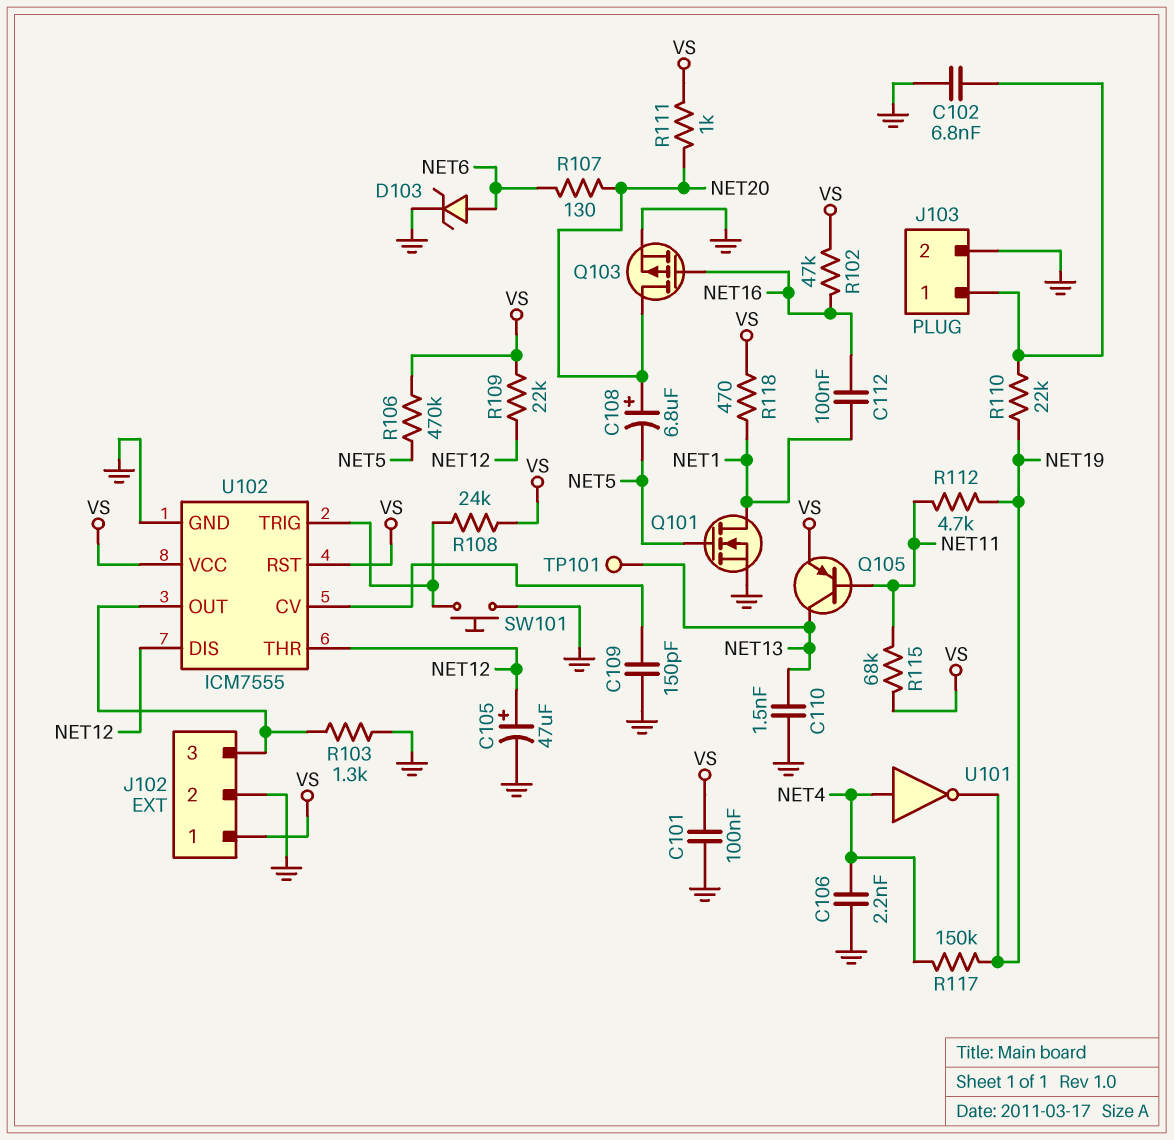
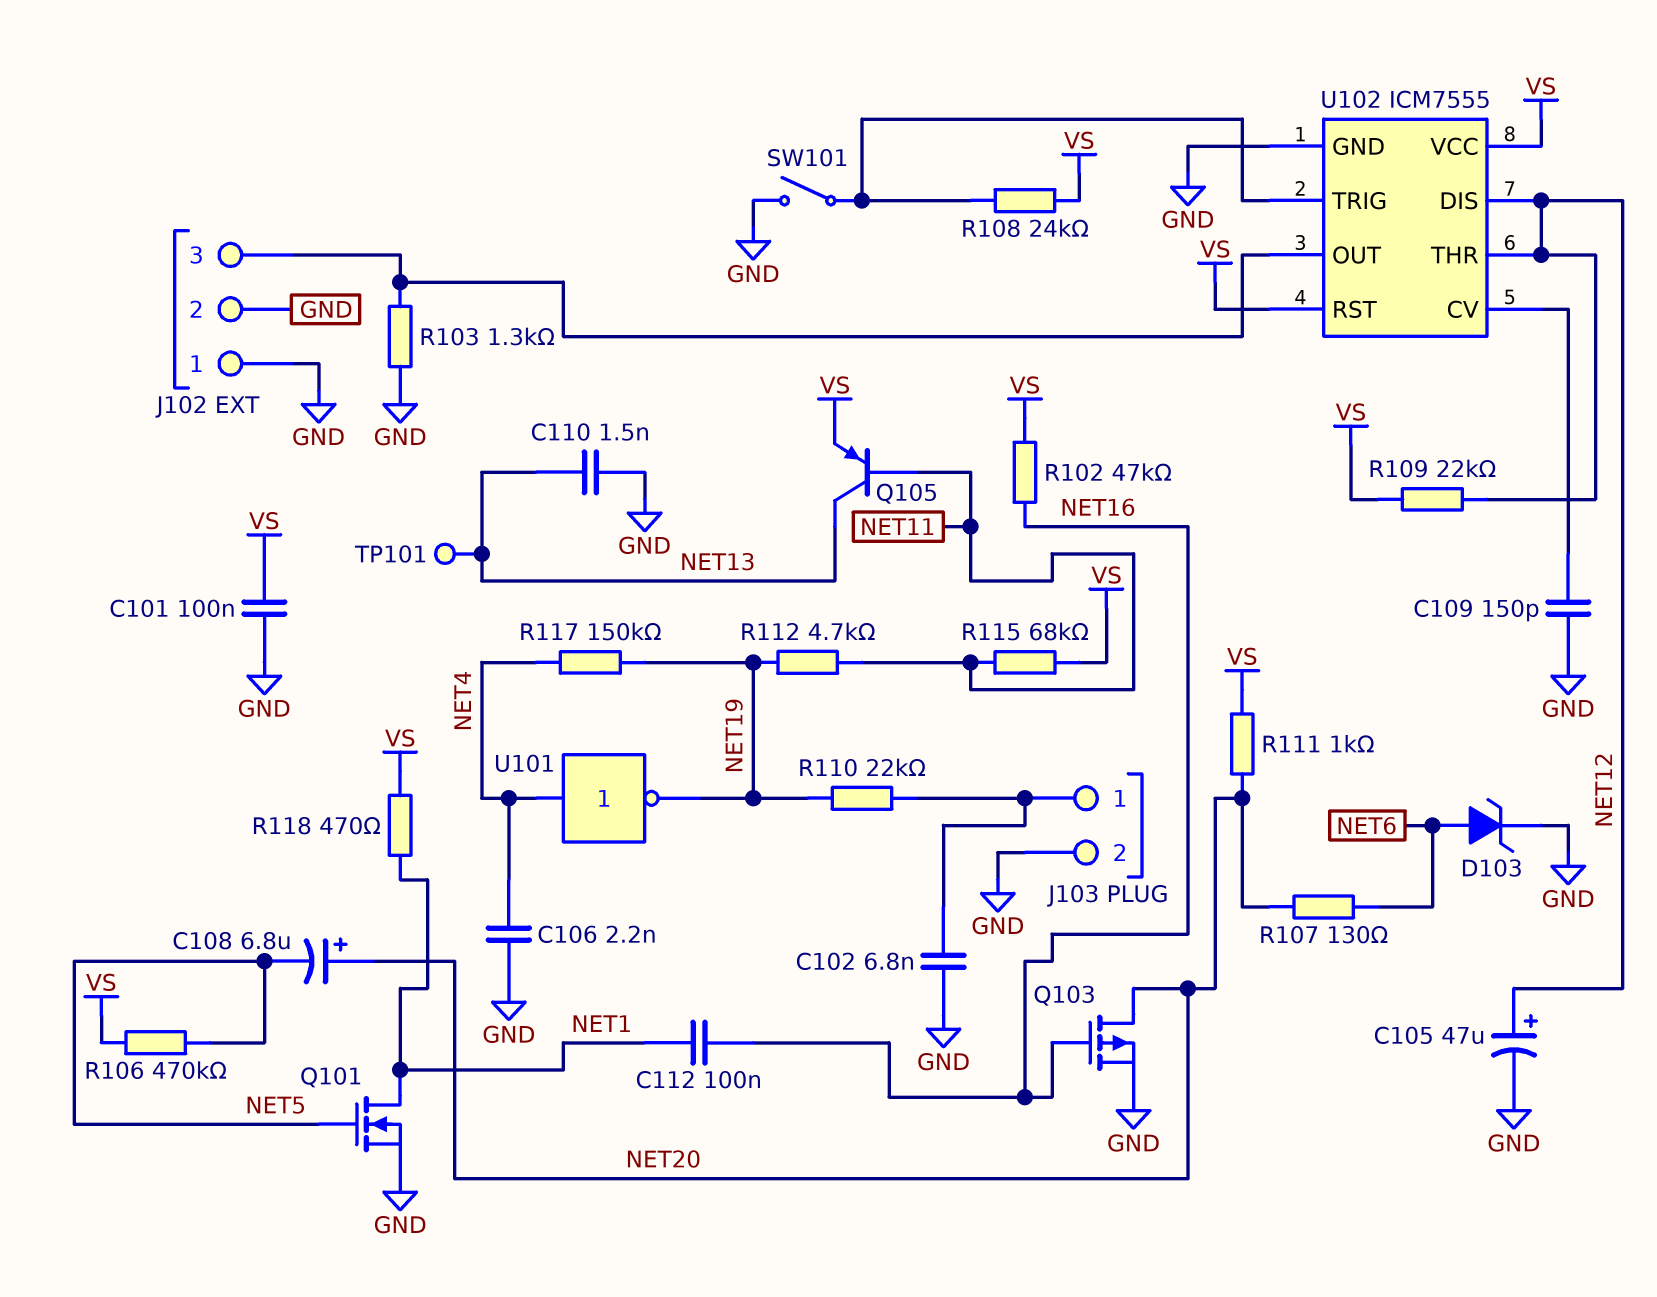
J102 pin 1: VS -> GND
SW101: button (GND, U102/TRIG) -> switch (GND, U102/TRIG)

